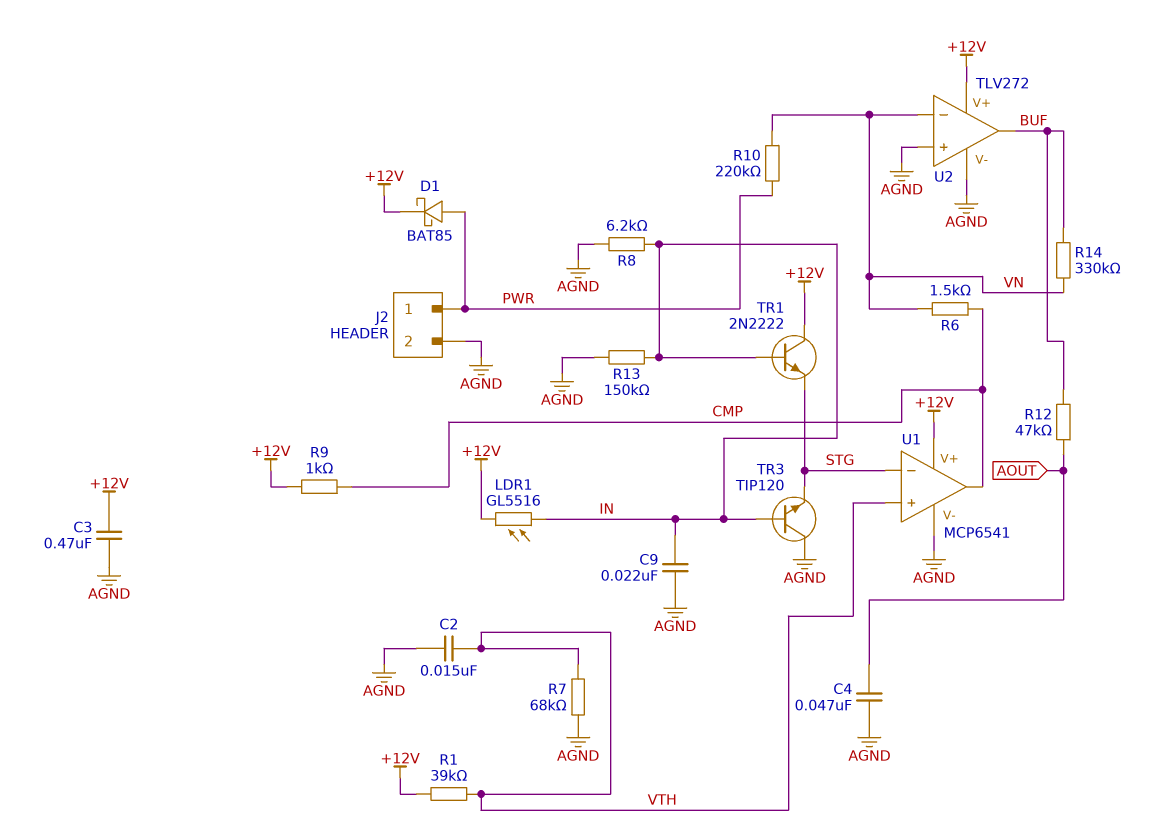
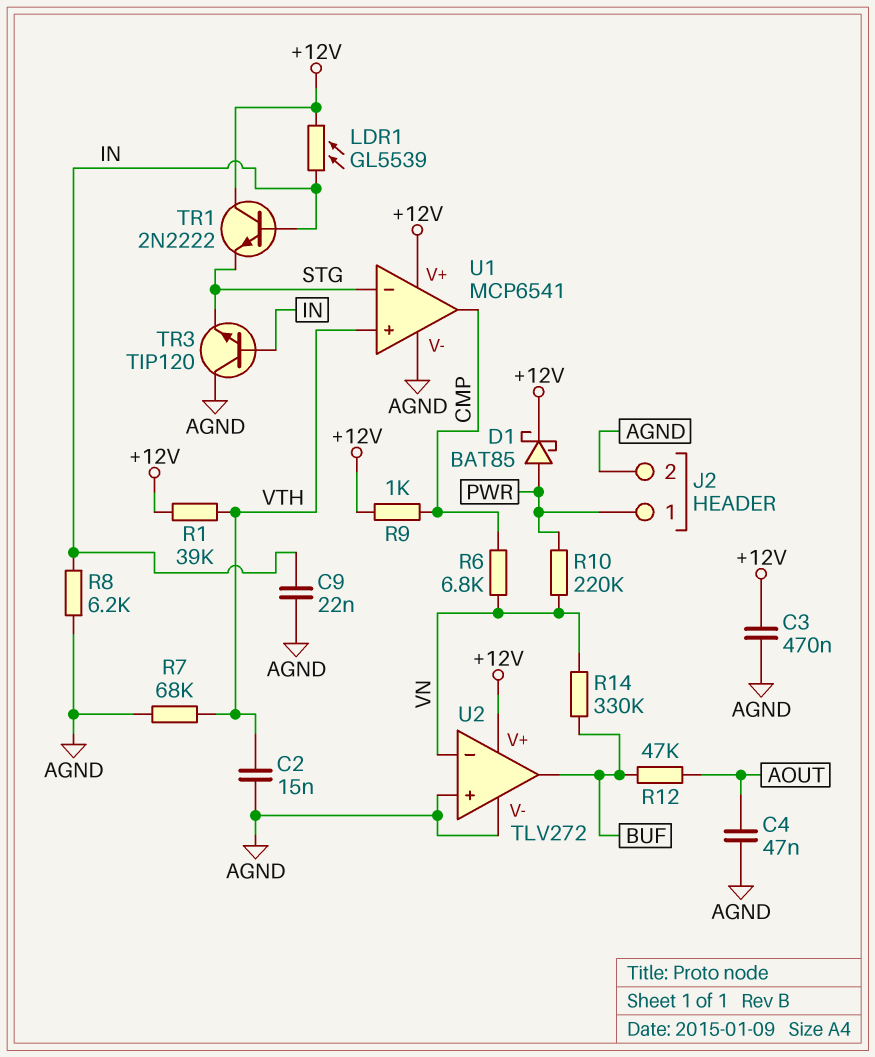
LDR1: GL5516 (+12V, IN) -> GL5539 (+12V, IN)
R6: 1.5k (CMP, VN) -> 6.8k (CMP, VN)
R13: 150k (AGND, IN) -> none

